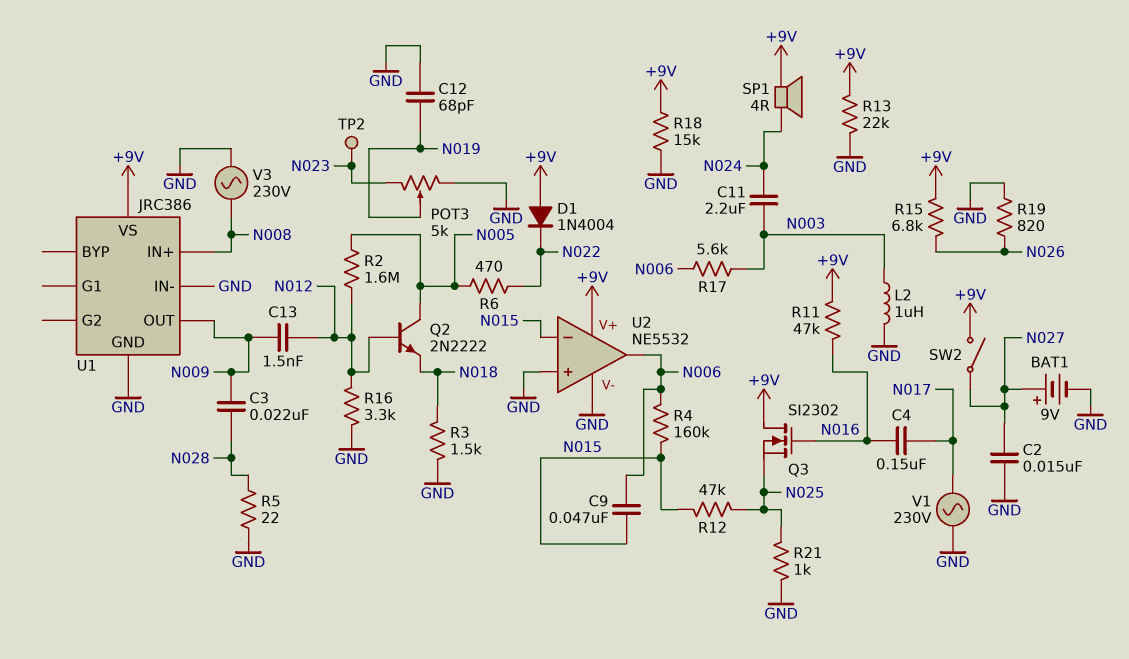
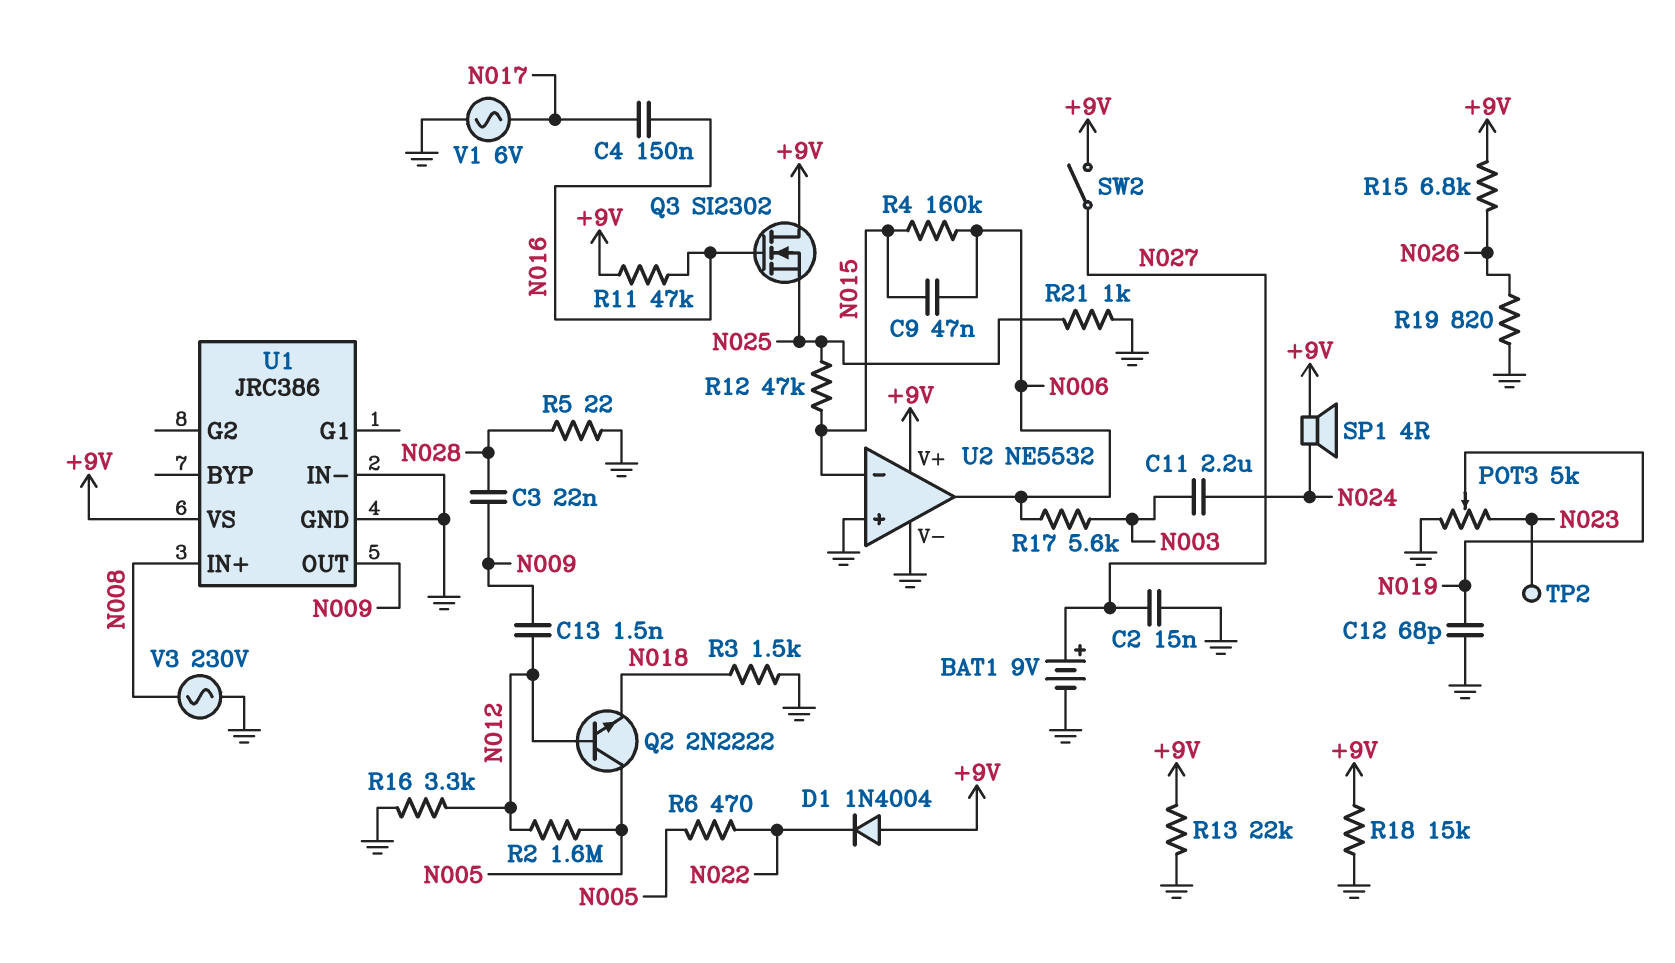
L2: 1uH (GND, N003) -> none
V1: AC 230V (GND, N017) -> AC 6V (GND, N017)

